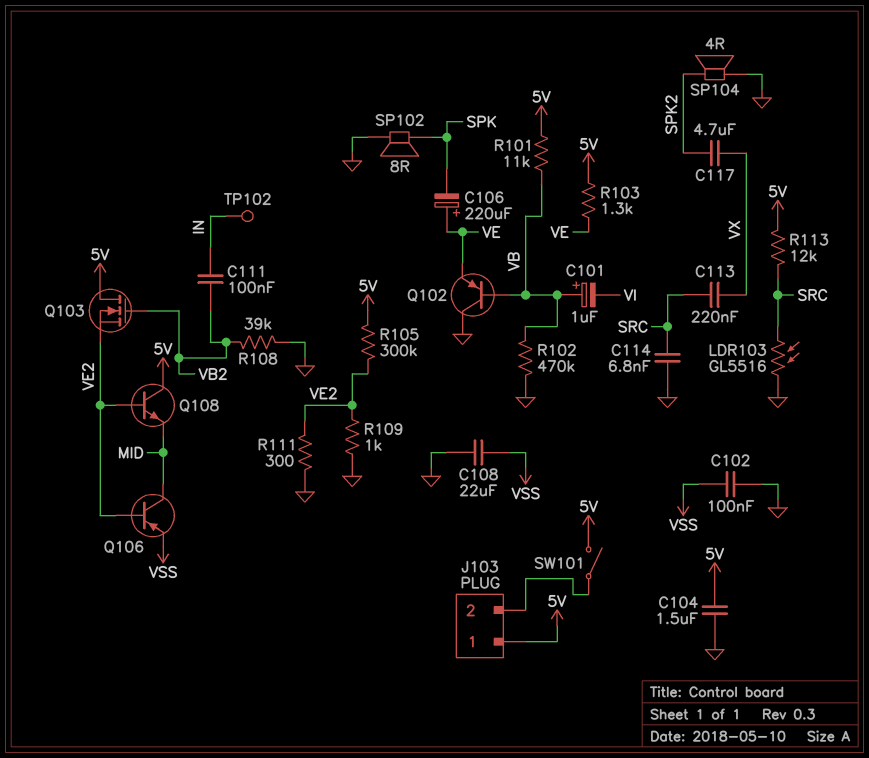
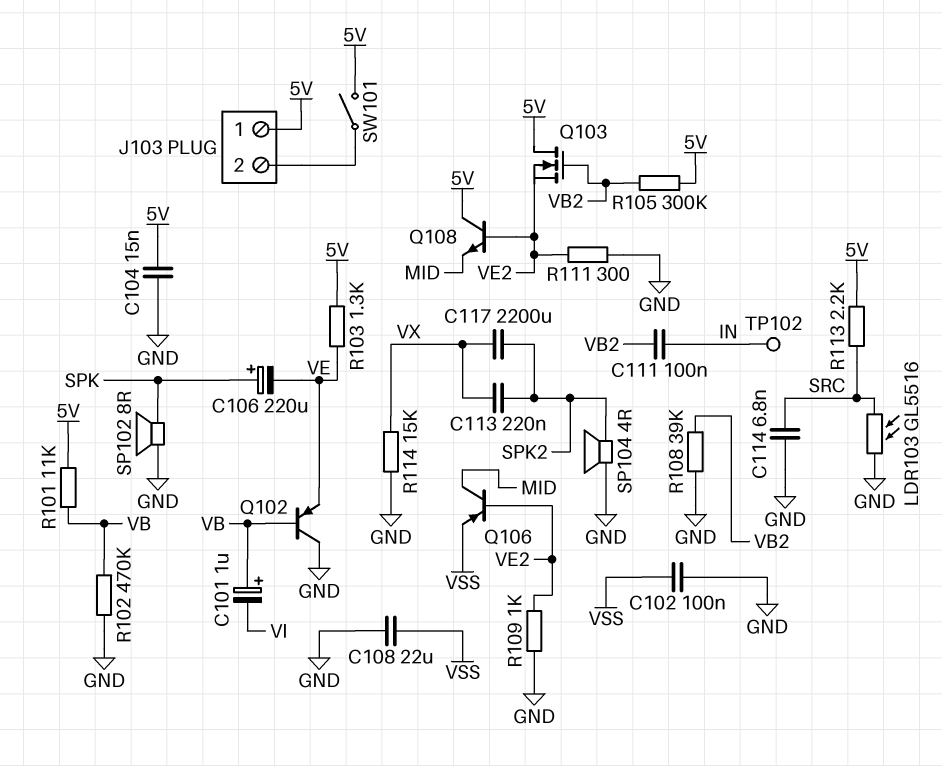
C104: 1.5uF (5V, GND) -> 15nF (5V, GND)
C106: 220uF (plus VE, minus SPK) -> 220uF (plus SPK, minus VE)
C113: 220nF (SRC, VX) -> 220nF (SPK2, VX)
C117: 4.7uF (SPK2, VX) -> 2200uF (SPK2, VX)
R105: 300k (5V, VE2) -> 300k (5V, VB2)
R113: 12k (5V, SRC) -> 2.2k (5V, SRC)
R114: none -> 15k (GND, VX)

